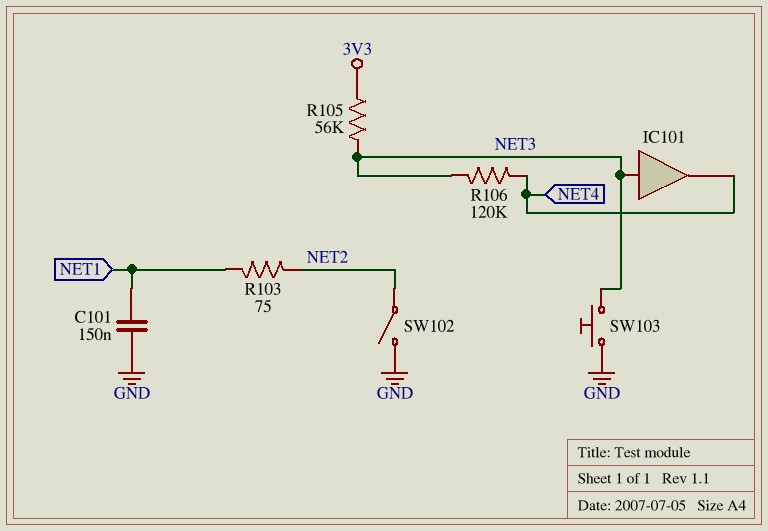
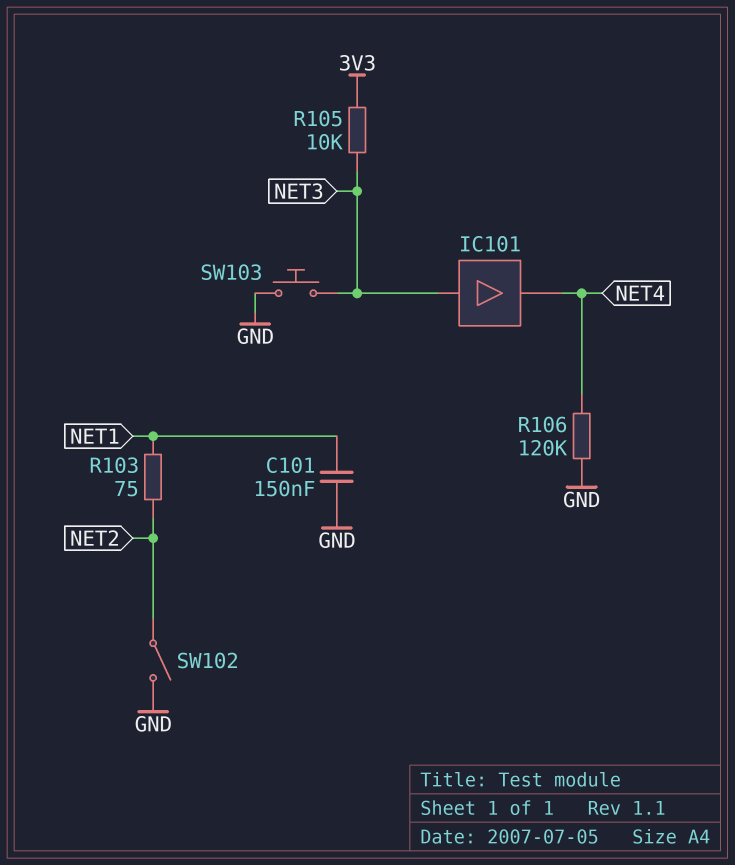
R105: 56k (3V3, NET3) -> 10k (3V3, NET3)
R106: 120k (NET3, NET4) -> 120k (GND, NET4)

